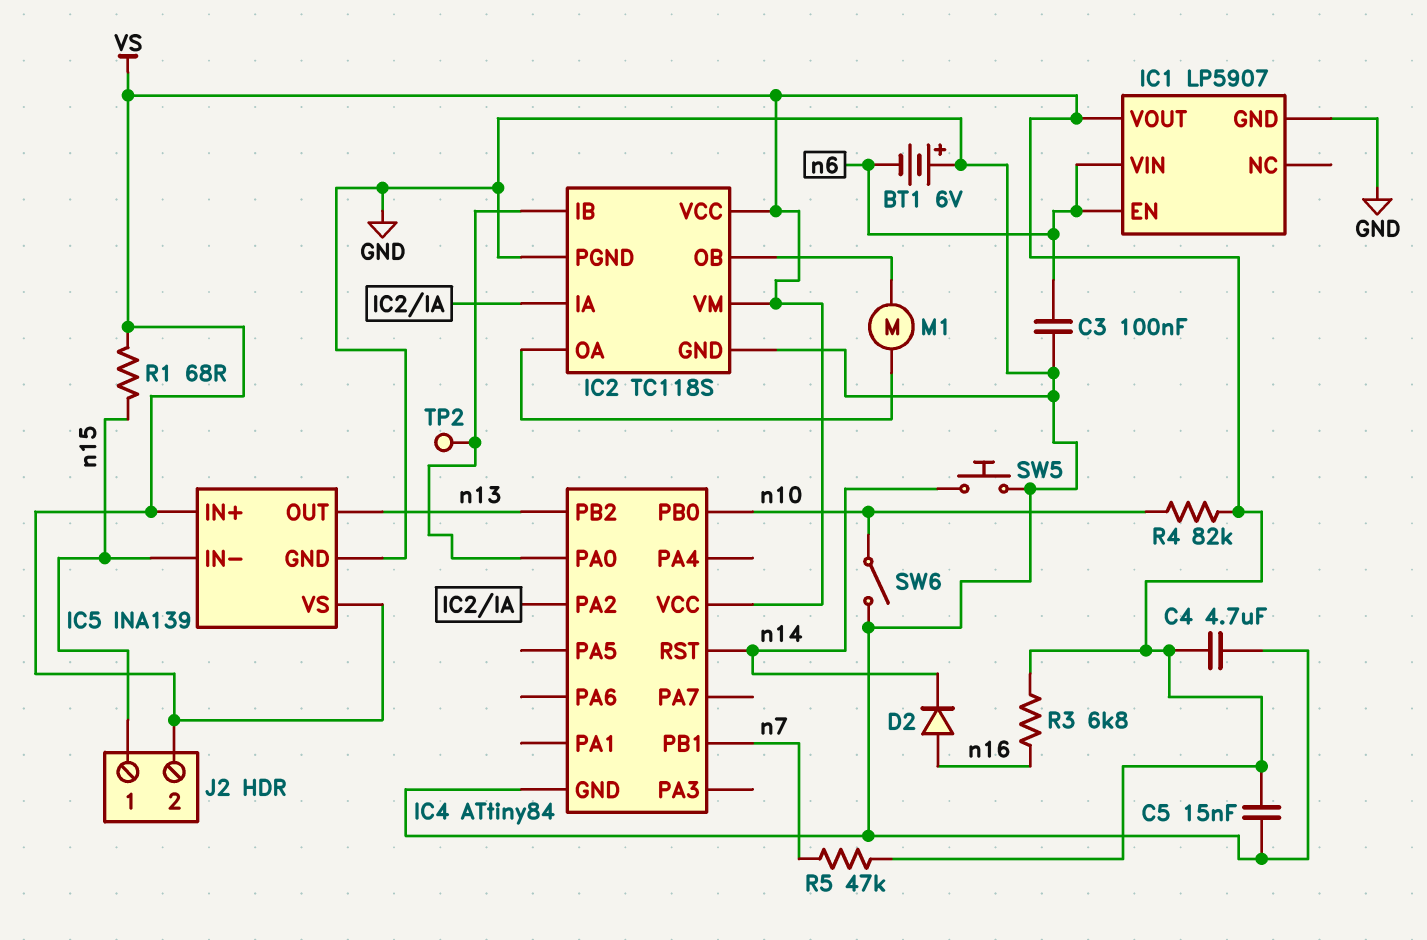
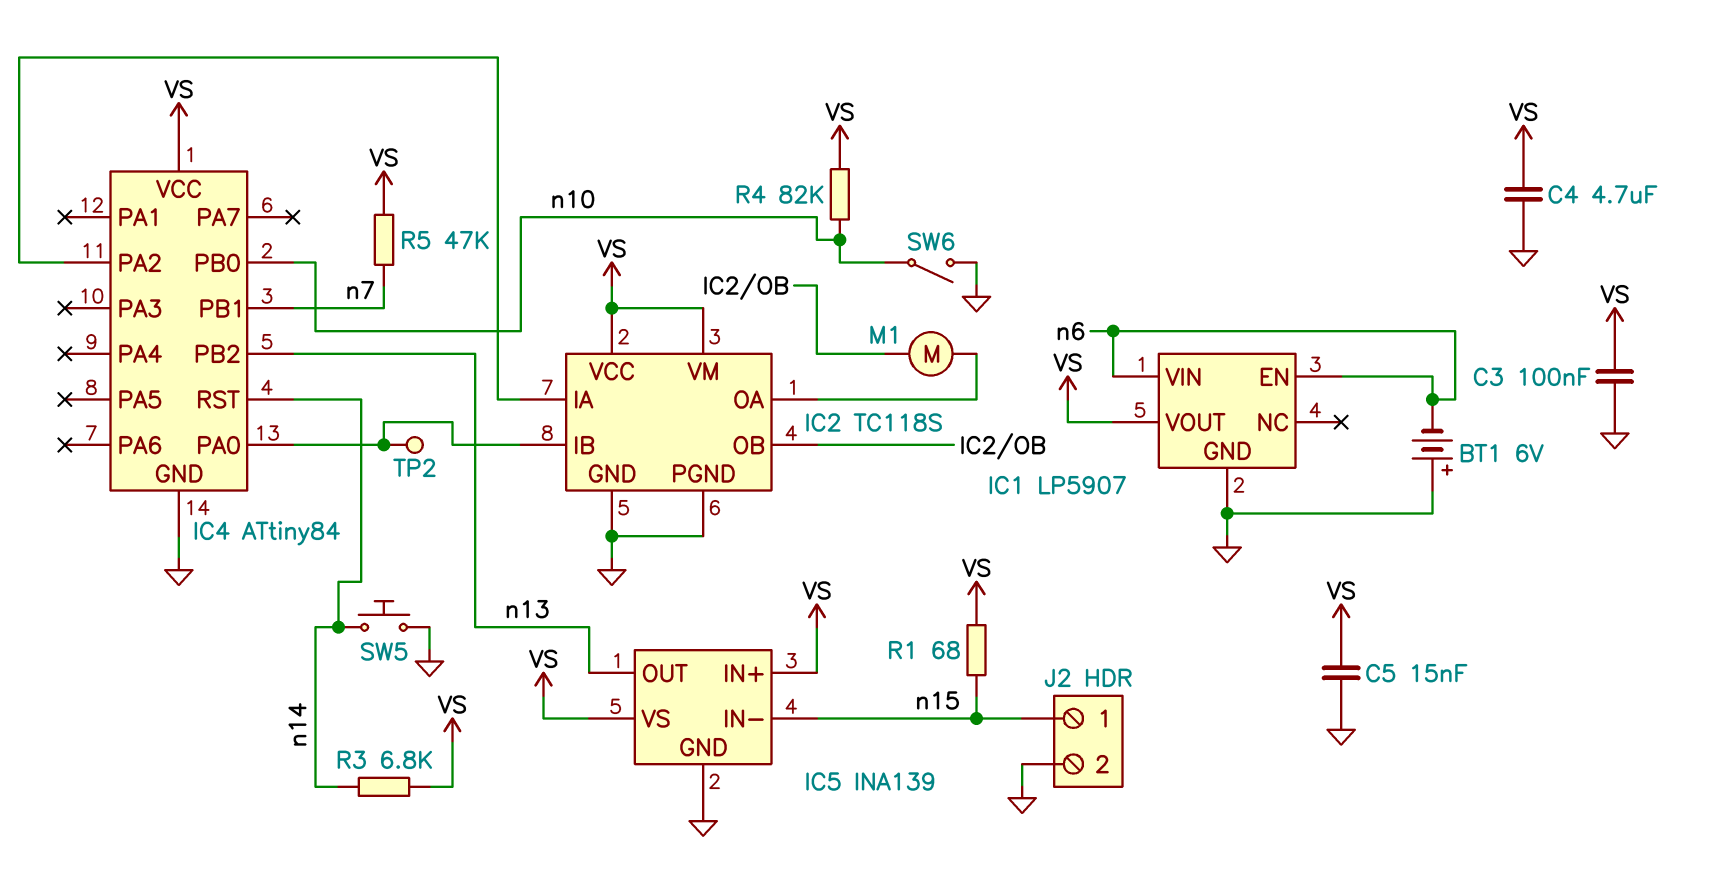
C3: 100nF (GND, n6) -> 100nF (GND, VS)
D2: diode (A n16, K n14) -> none
J2 pin 2: VS -> GND
R3: 6.8k (VS, n16) -> 6.8k (VS, n14)

